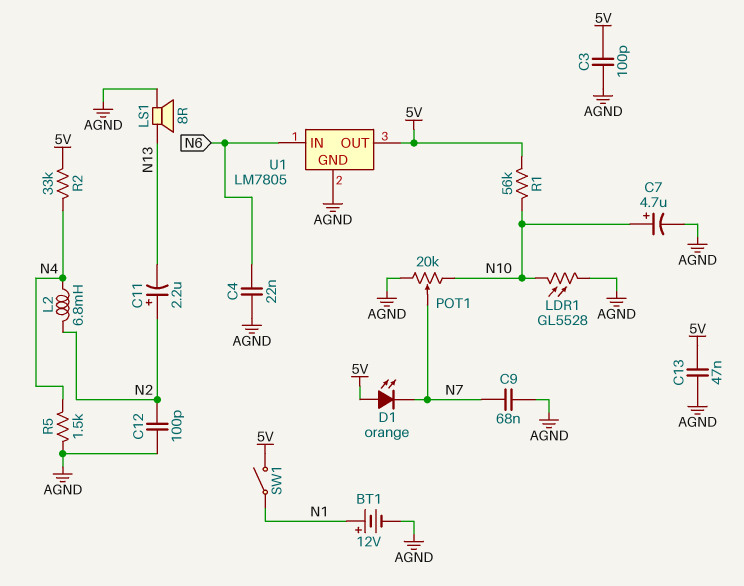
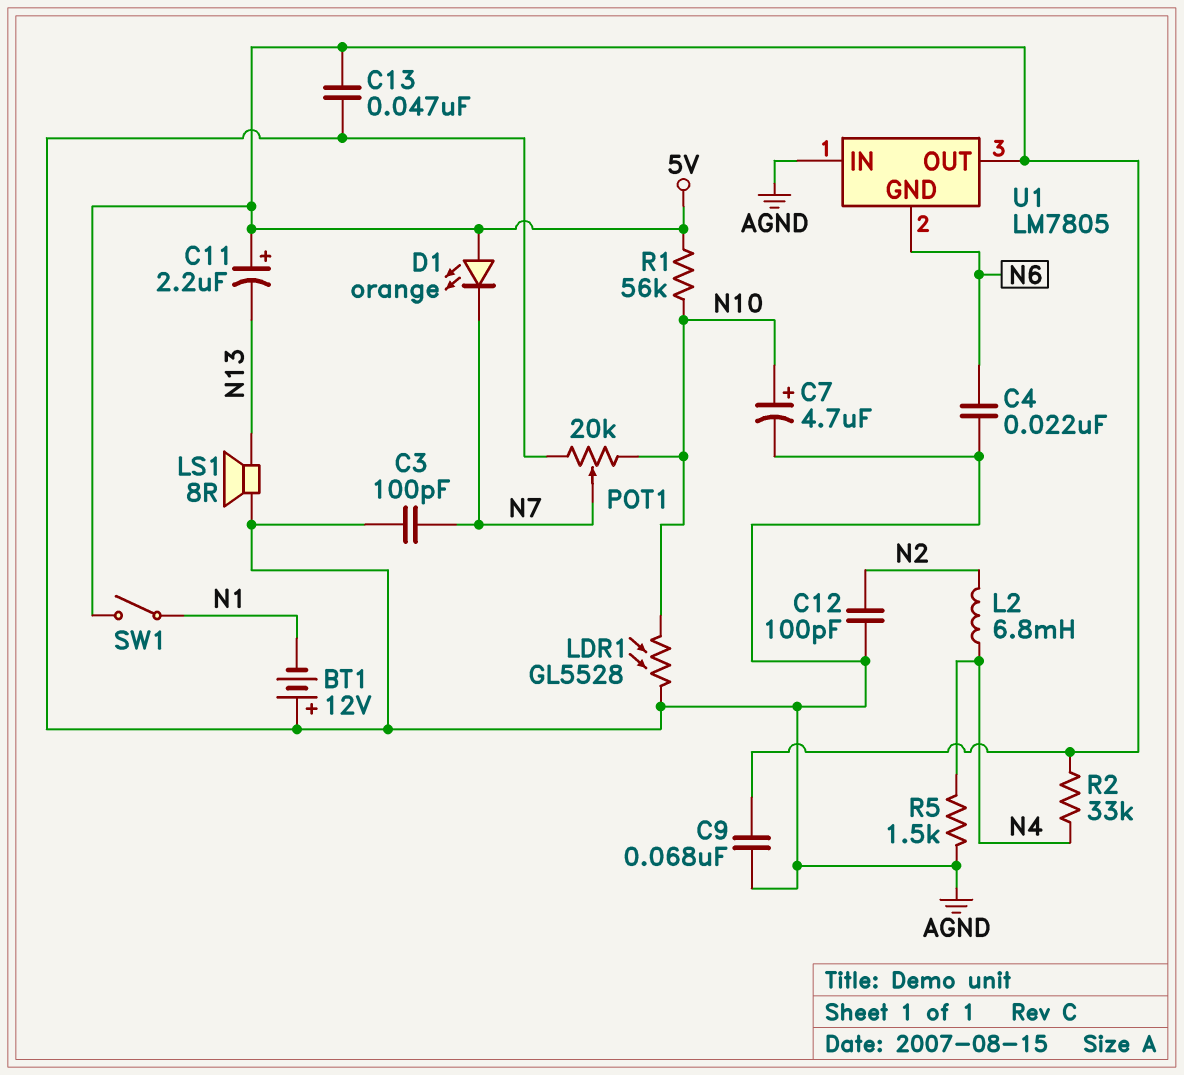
BT1: 12V (plus N1, minus AGND) -> 12V (plus AGND, minus N1)
C3: 100pF (5V, AGND) -> 100pF (AGND, N7)
C9: 68nF (AGND, N7) -> 68nF (5V, AGND)
C11: 2.2uF (plus N2, minus N13) -> 2.2uF (plus 5V, minus N13)
U1 pin GND: AGND -> N6
U1 pin IN: N6 -> AGND

